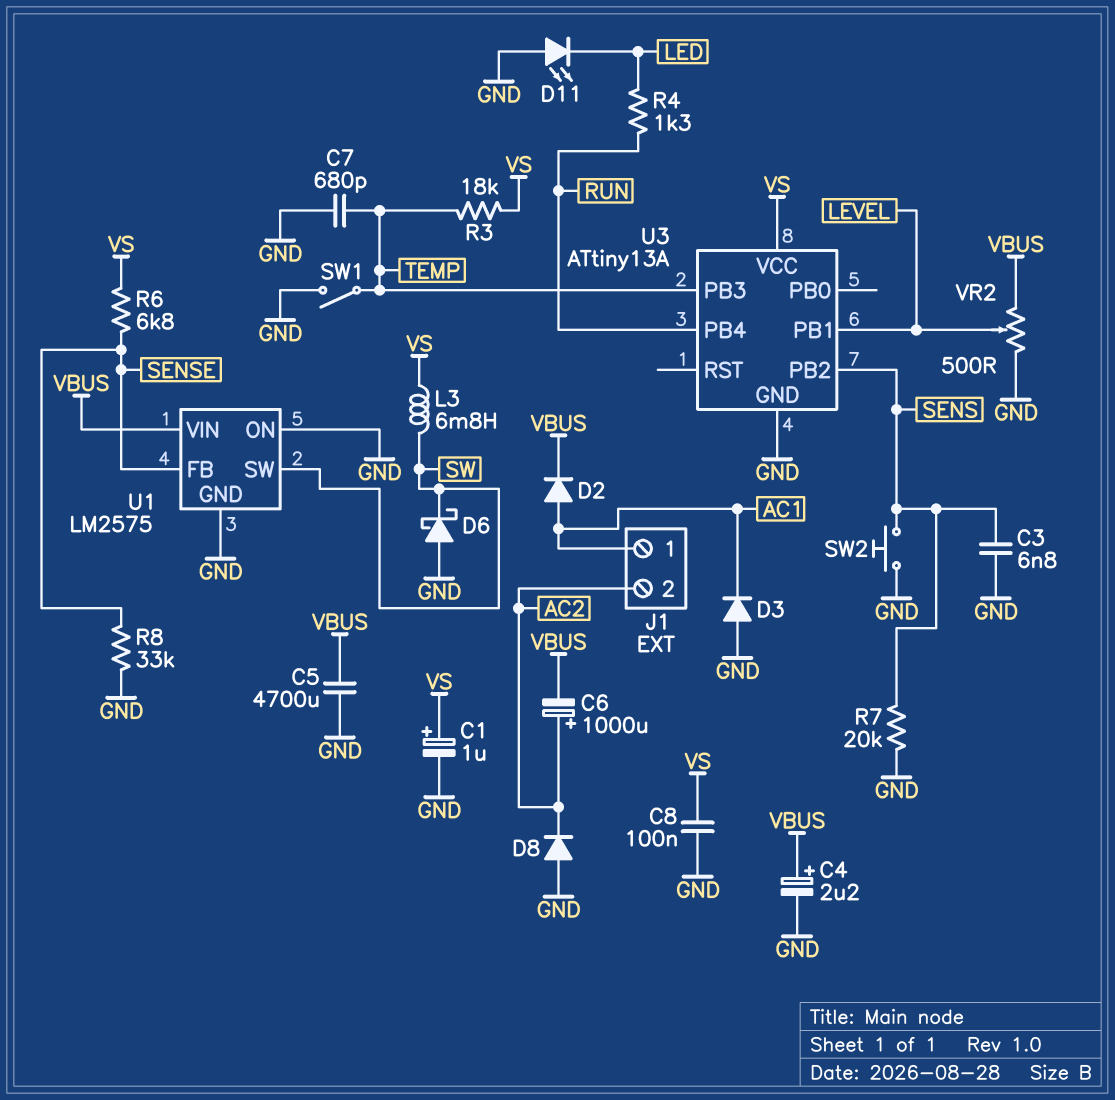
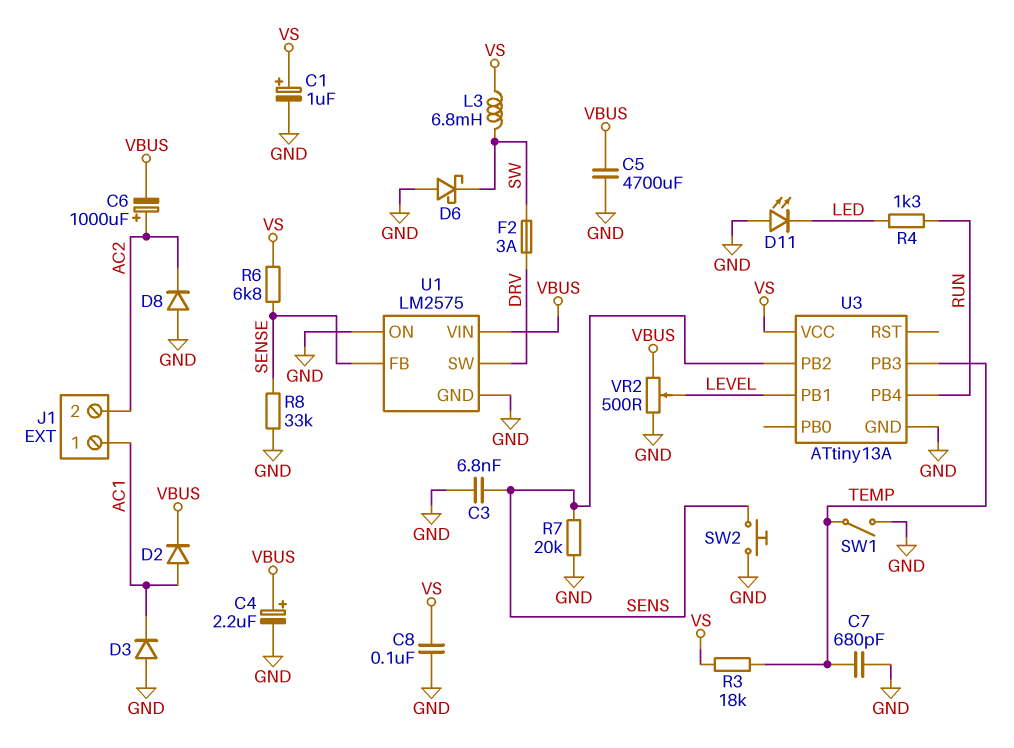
F2: none -> 3A (DRV, SW)
U1 pin SW: SW -> DRV

